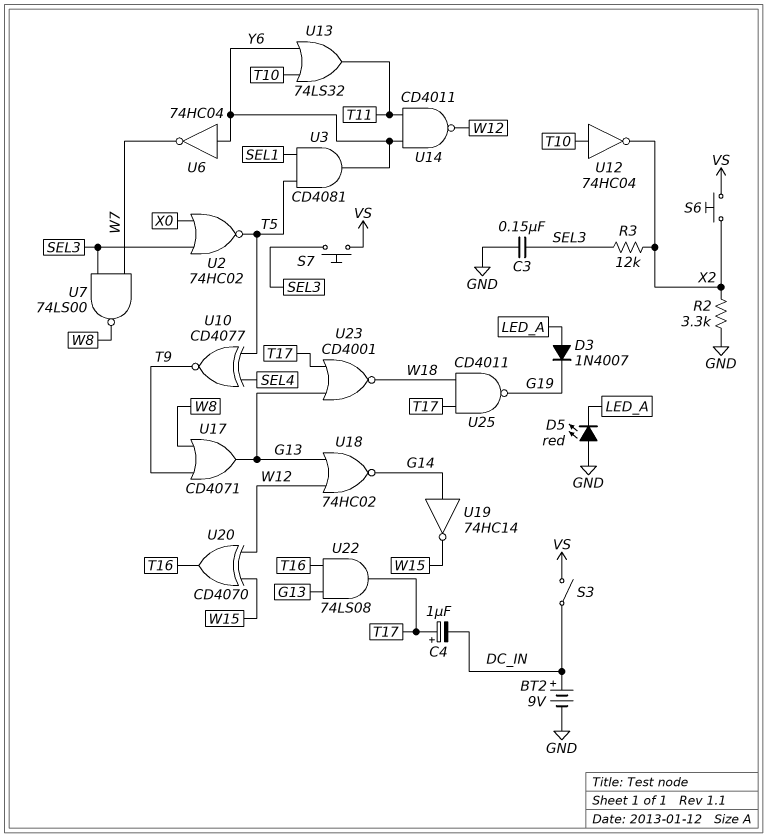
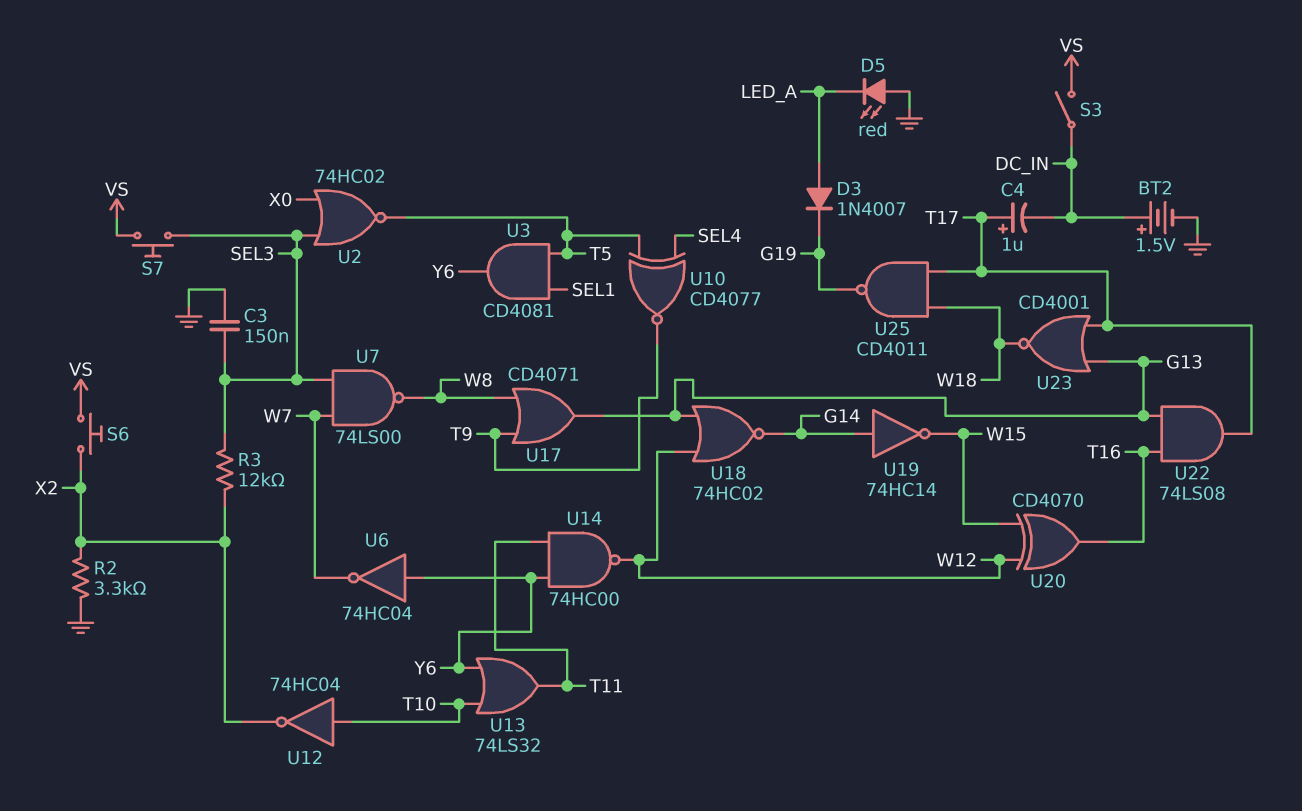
BT2: 9V (plus DC_IN, minus GND) -> 1.5V (plus DC_IN, minus GND)
U14: NAND CD4011 (in T11, in Y6, out W12) -> NAND 74HC00 (in T11, in Y6, out W12)

